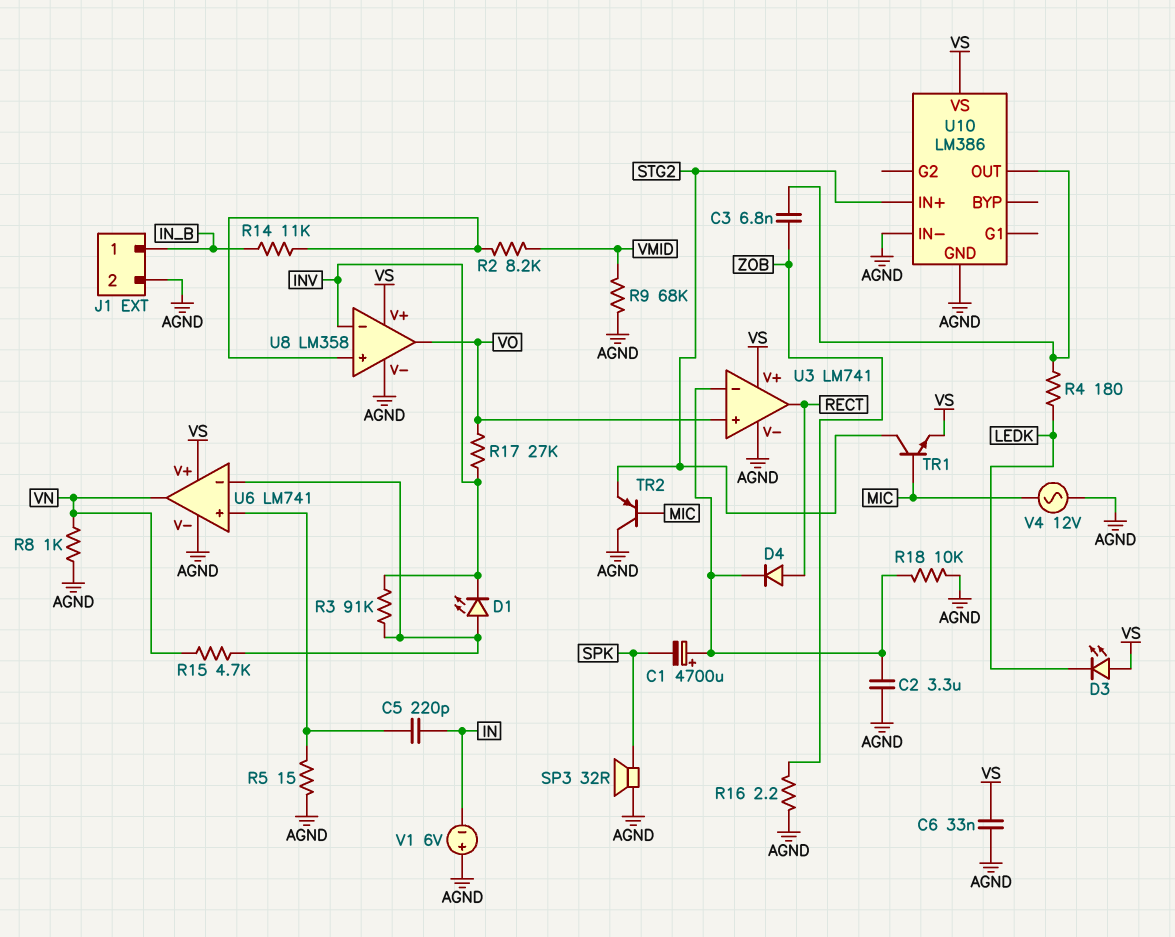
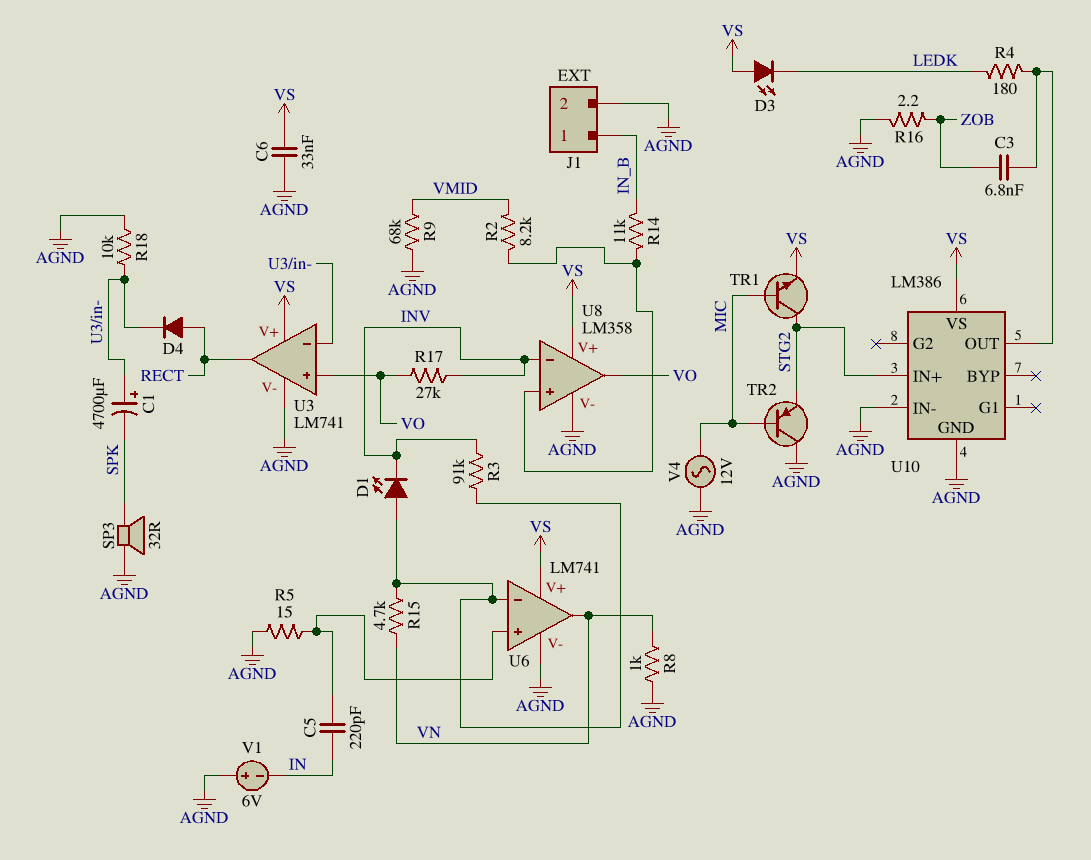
C2: 3.3uF (AGND, U3/in-) -> none

